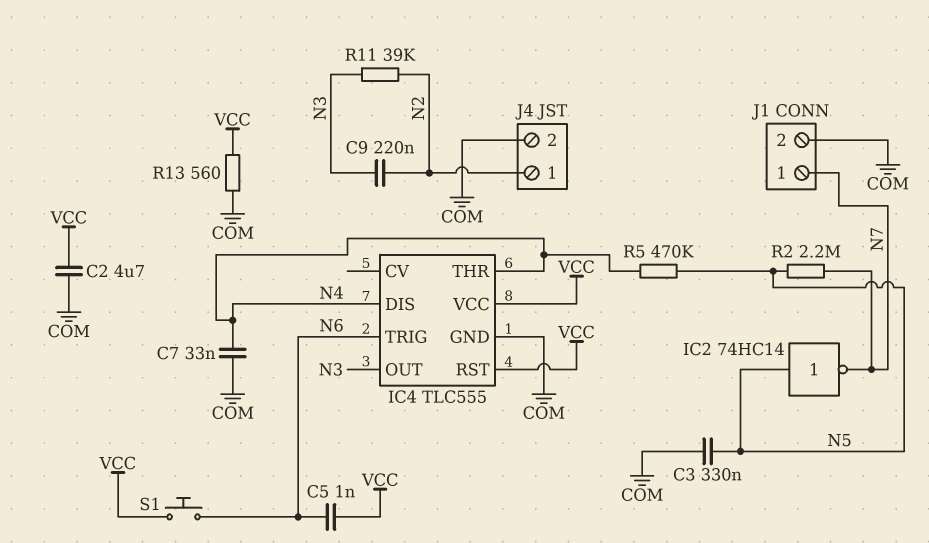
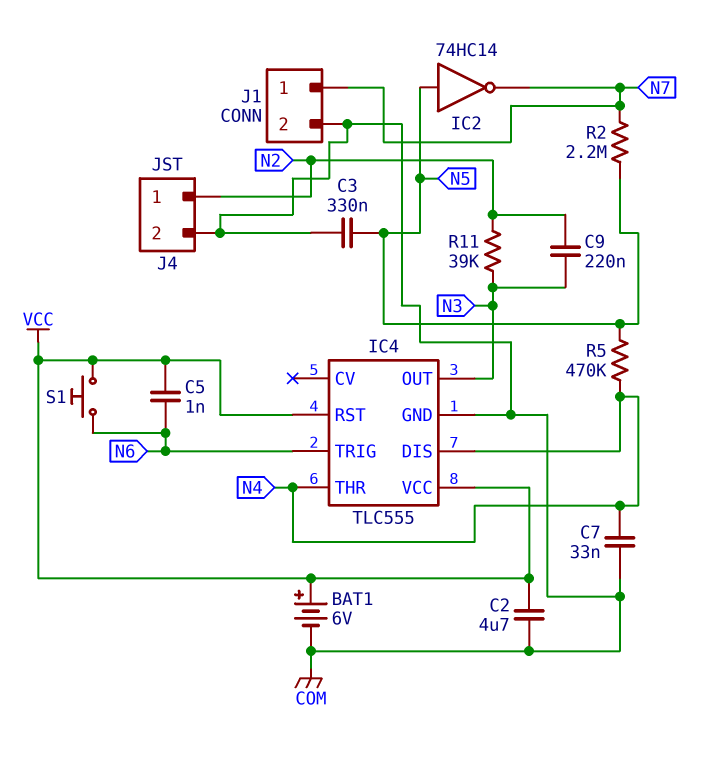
BAT1: none -> 6V (plus VCC, minus COM)
R13: 560 (COM, VCC) -> none

